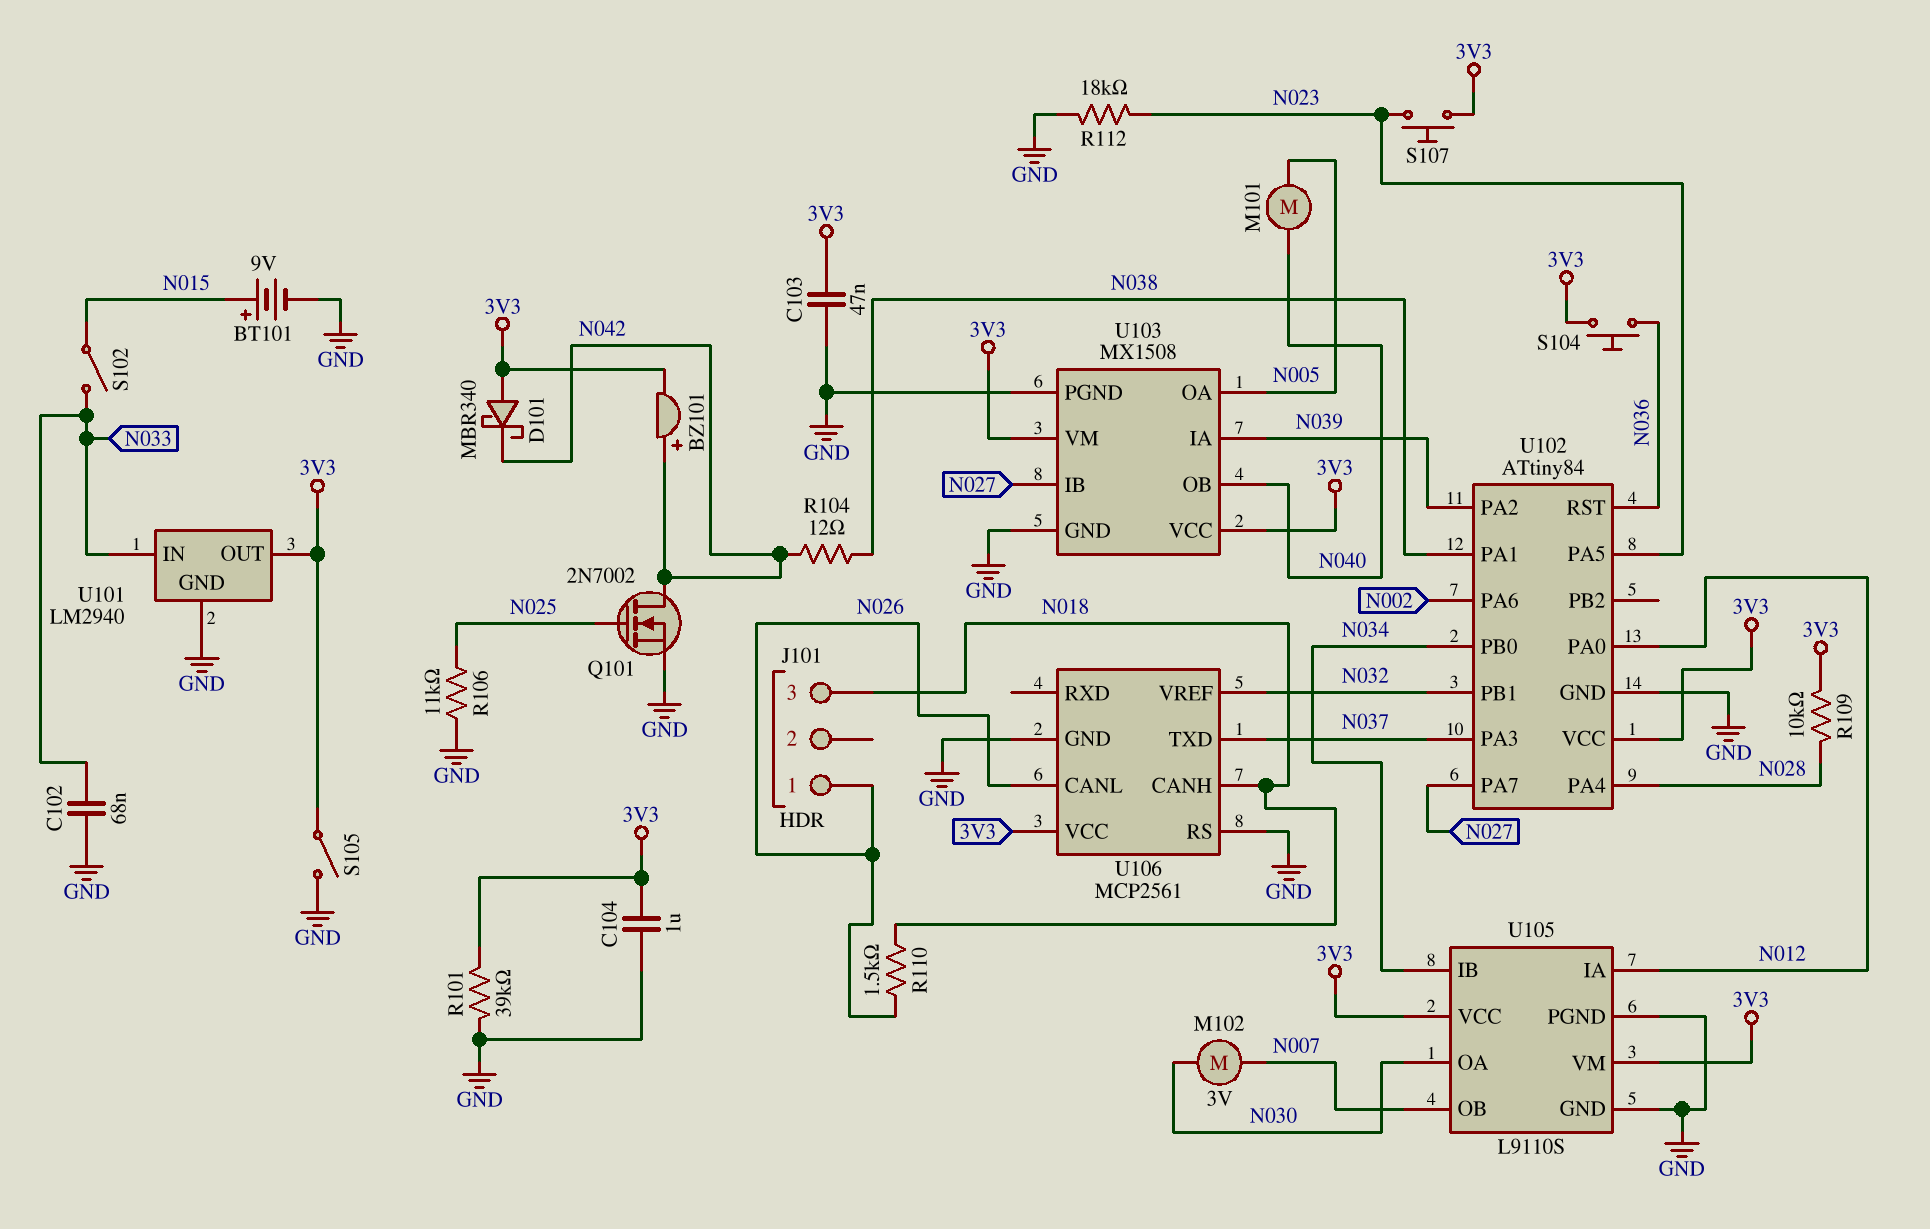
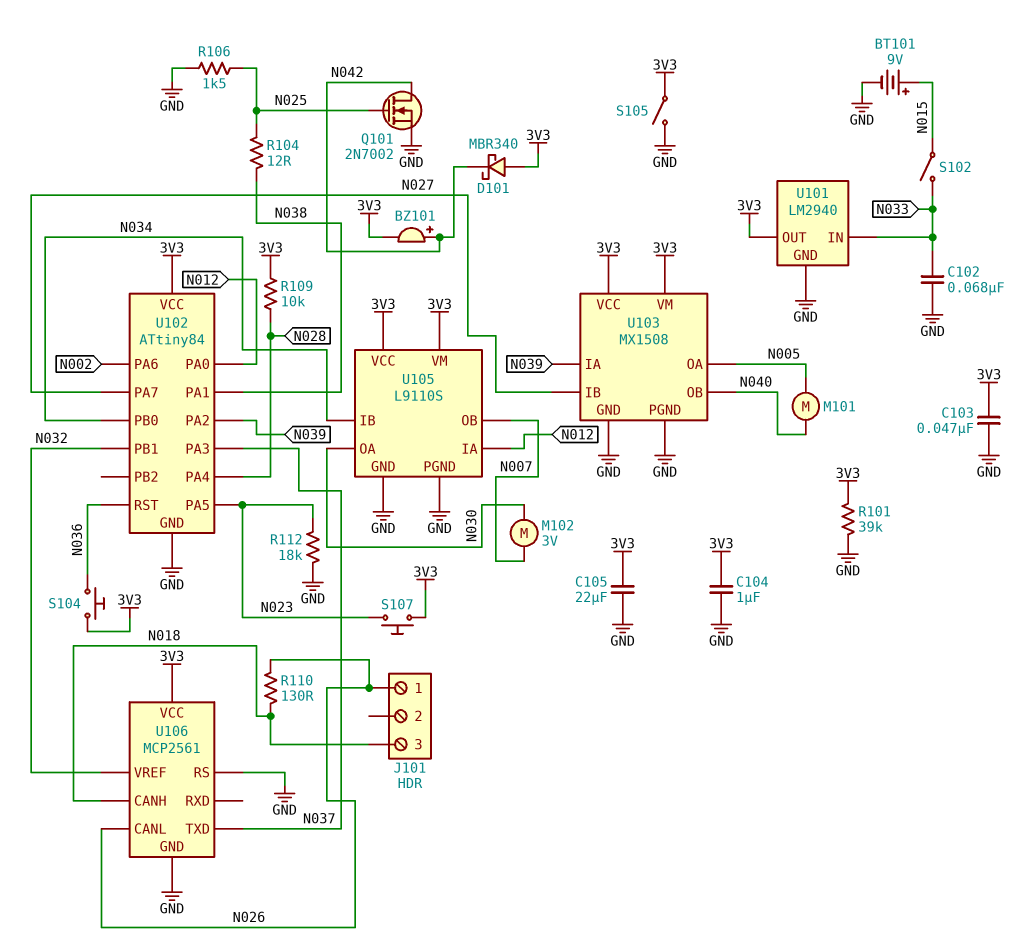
C105: none -> 22uF (3V3, GND)
R104: 12 (N038, N042) -> 12 (N025, N038)
R106: 11k (GND, N025) -> 1.5k (GND, N025)
R110: 1.5k (N018, N026) -> 130 (N018, N026)

